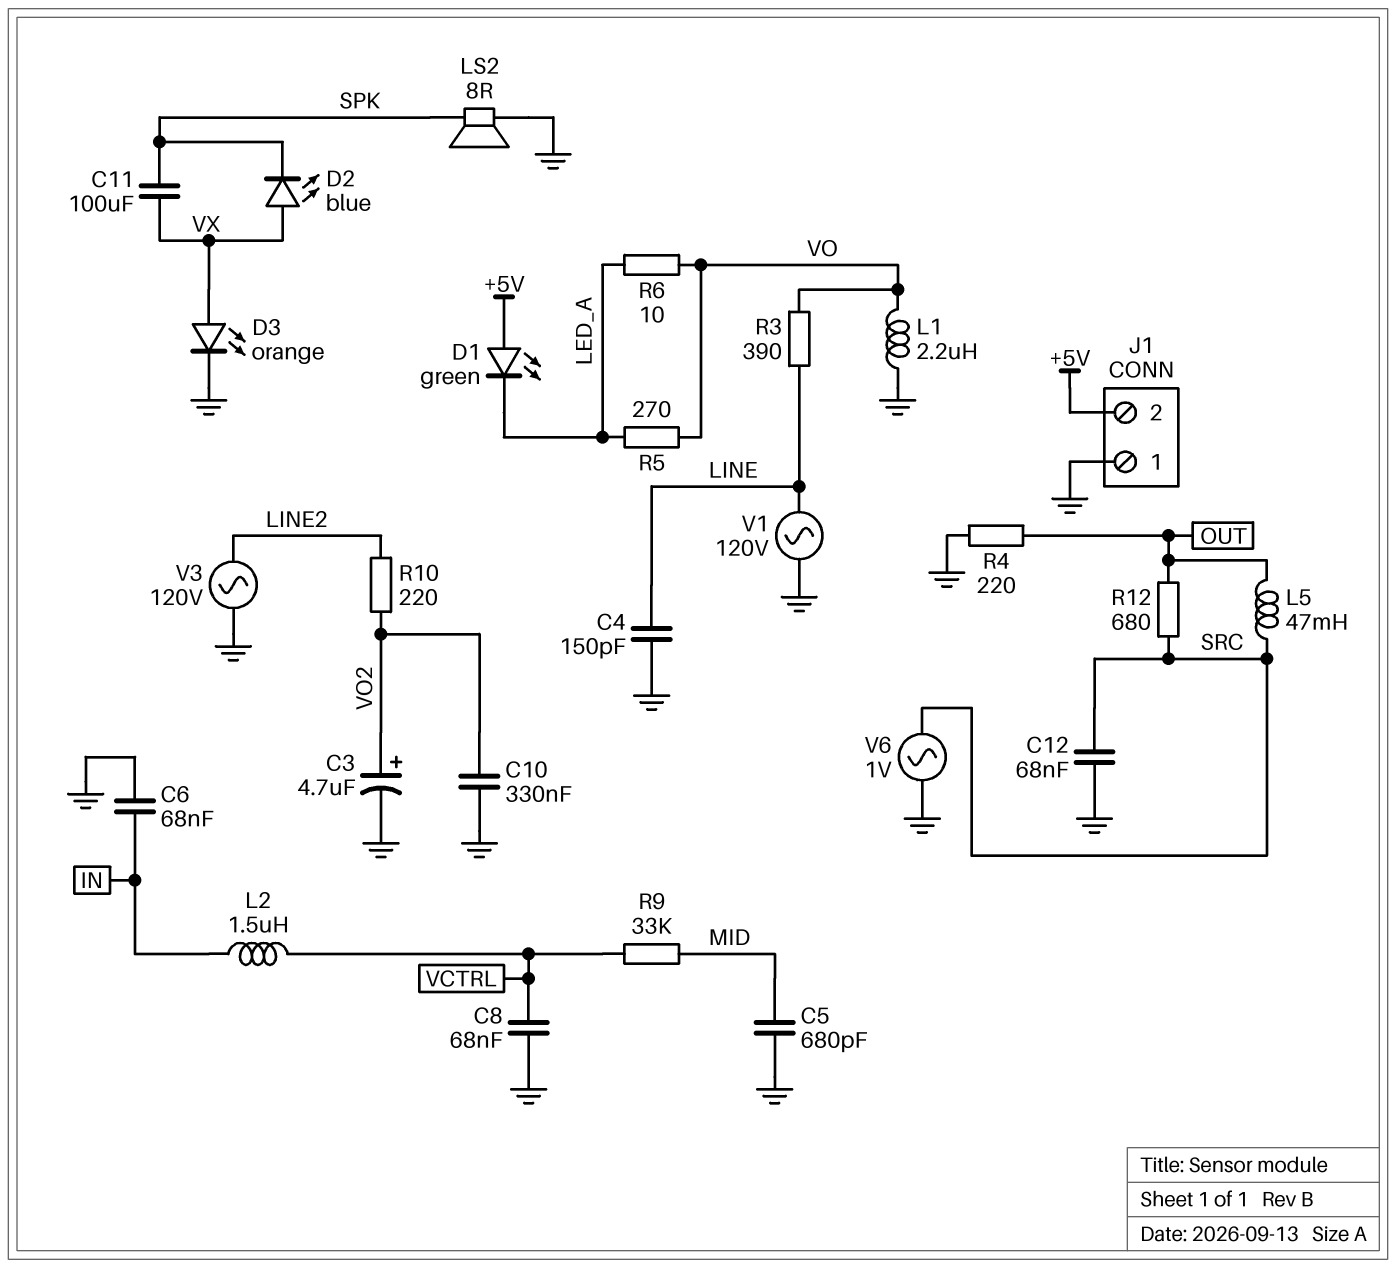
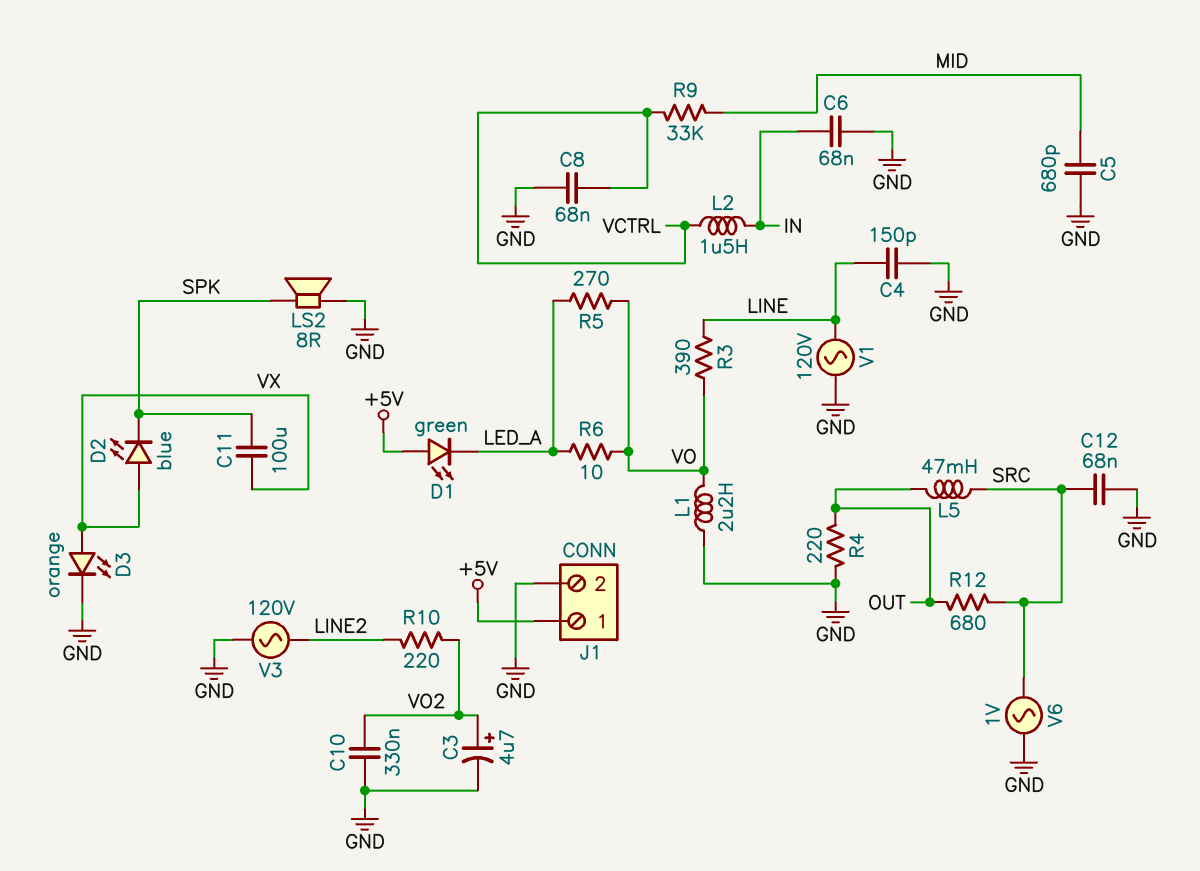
J1 pin 1: GND -> +5V
J1 pin 2: +5V -> GND

